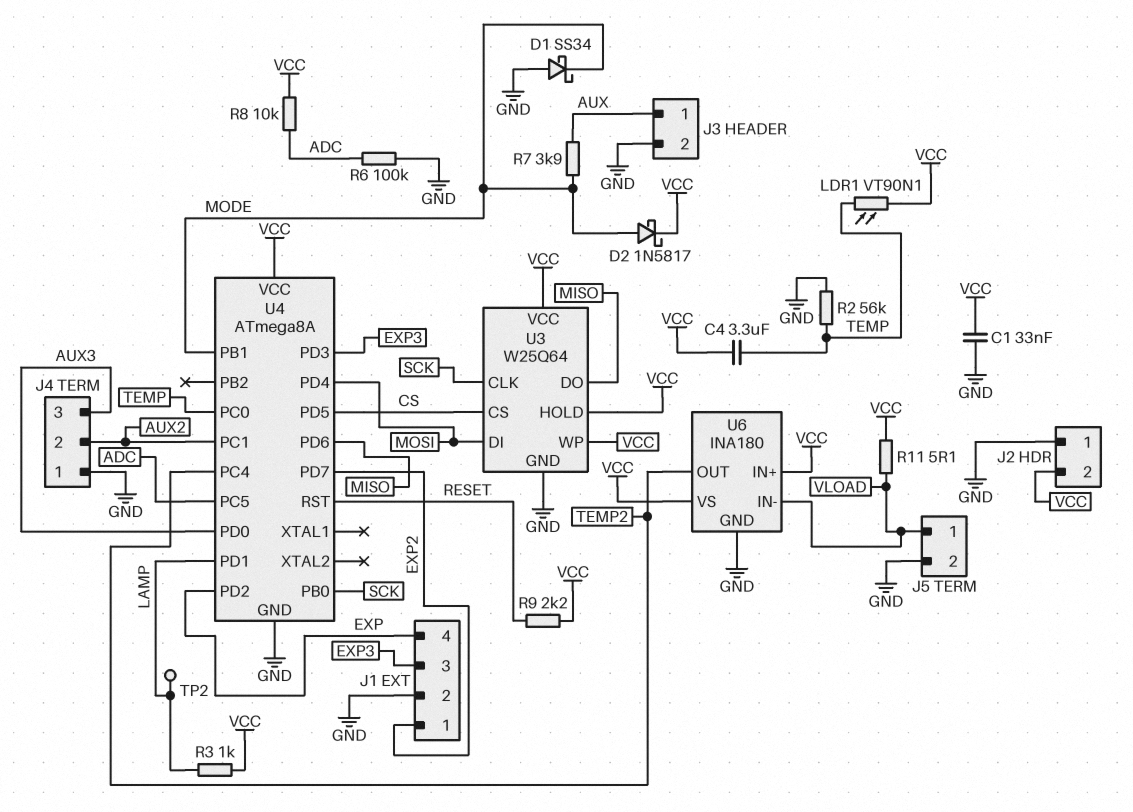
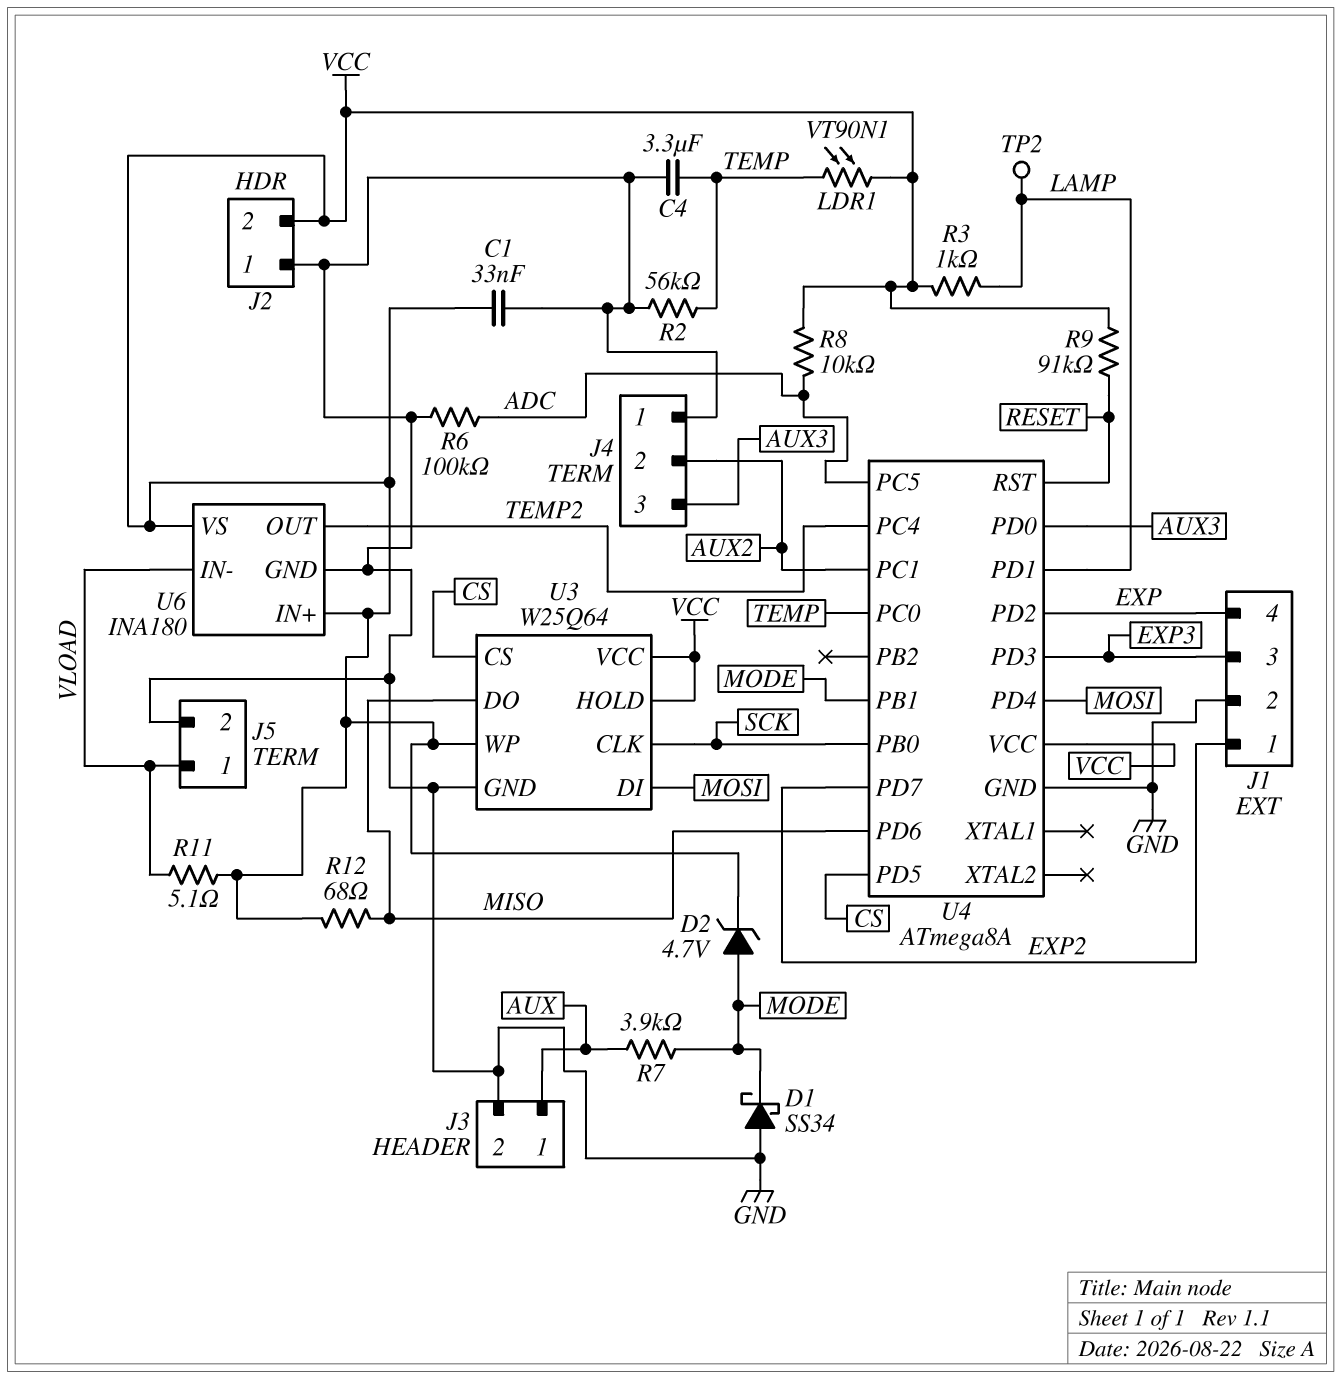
C4: 3.3uF (TEMP, VCC) -> 3.3uF (GND, TEMP)
D2: schottky 1N5817 (A MODE, K VCC) -> zener 4.7V (A MODE, K VCC)
R9: 2.2k (RESET, VCC) -> 91k (RESET, VCC)
R12: none -> 68 (MISO, VCC)

